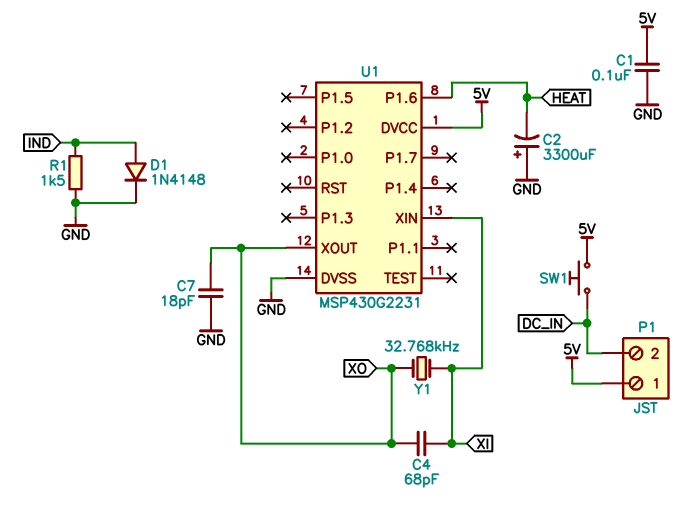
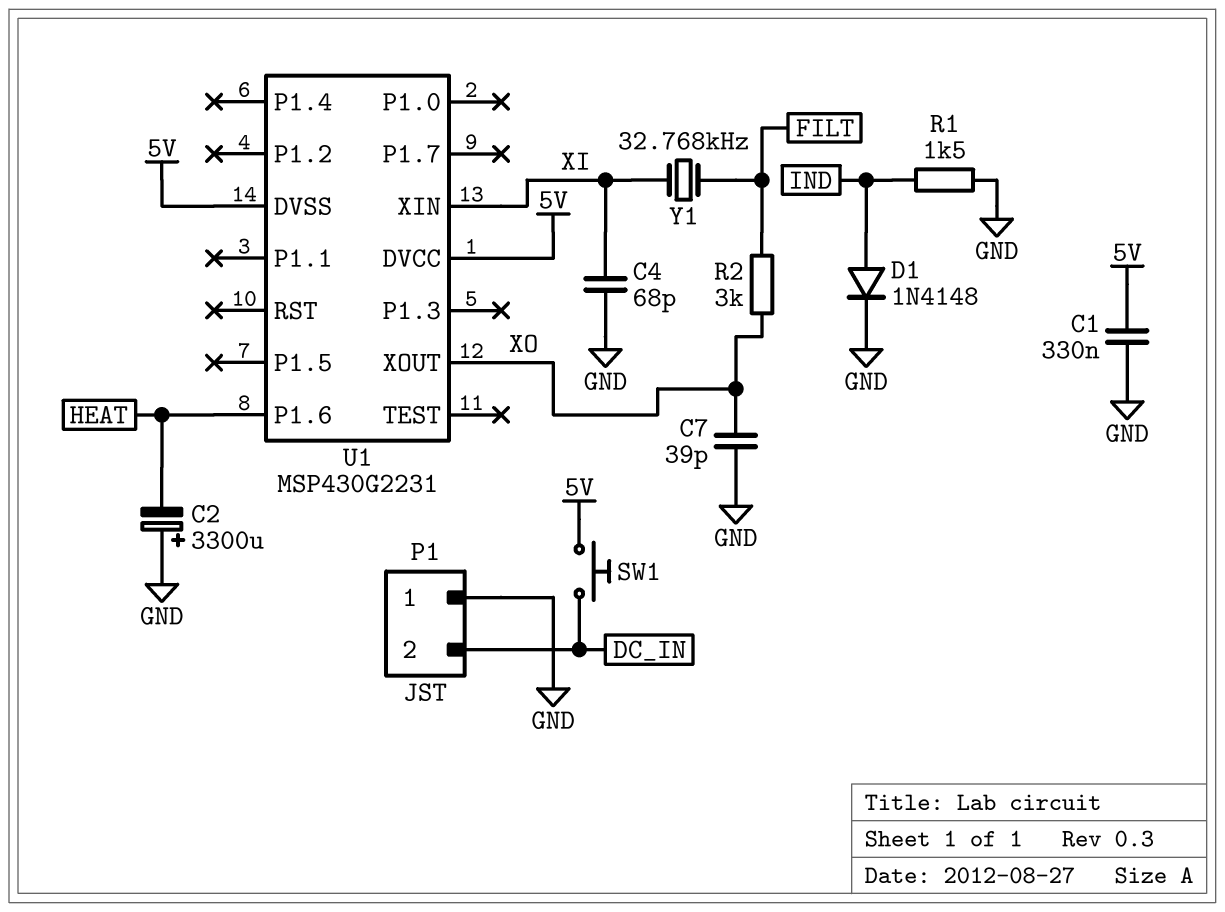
C1: 100nF (5V, GND) -> 330nF (5V, GND)
C4: 68pF (XI, XO) -> 68pF (GND, XI)
C7: 18pF (GND, XO) -> 39pF (GND, XO)
P1 pin 1: 5V -> GND
R2: none -> 3k (FILT, XO)
U1 pin DVSS: GND -> 5V
Y1: 32.768kHz (XI, XO) -> 32.768kHz (FILT, XI)

